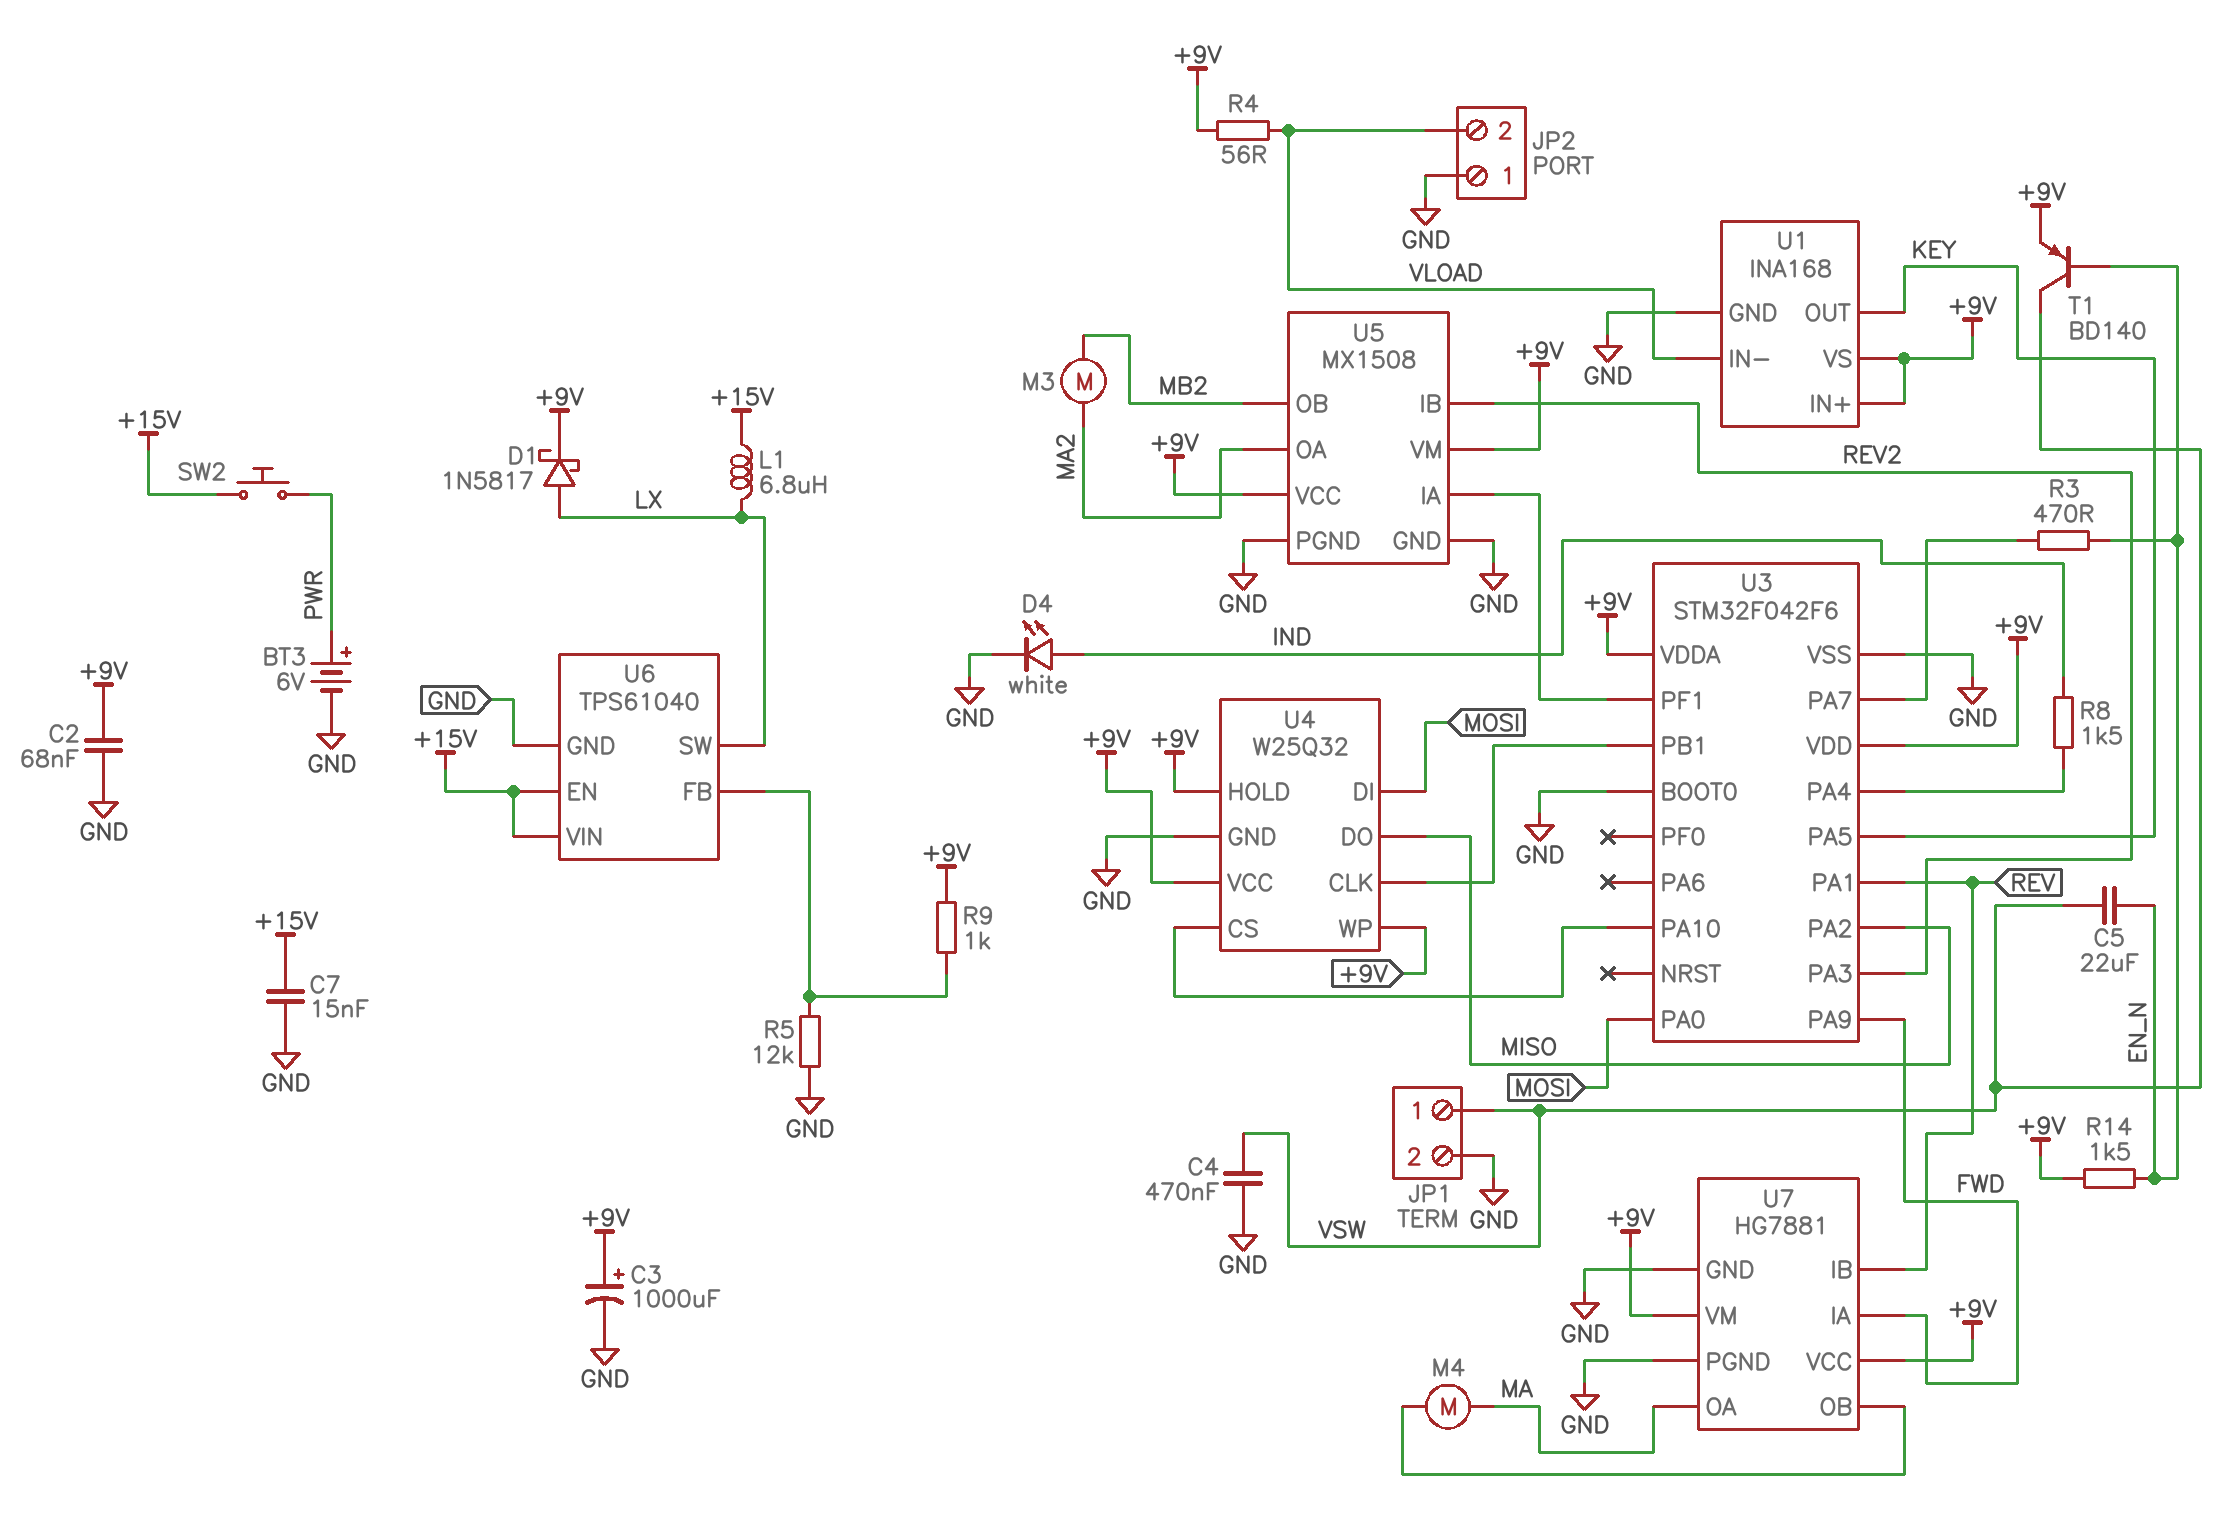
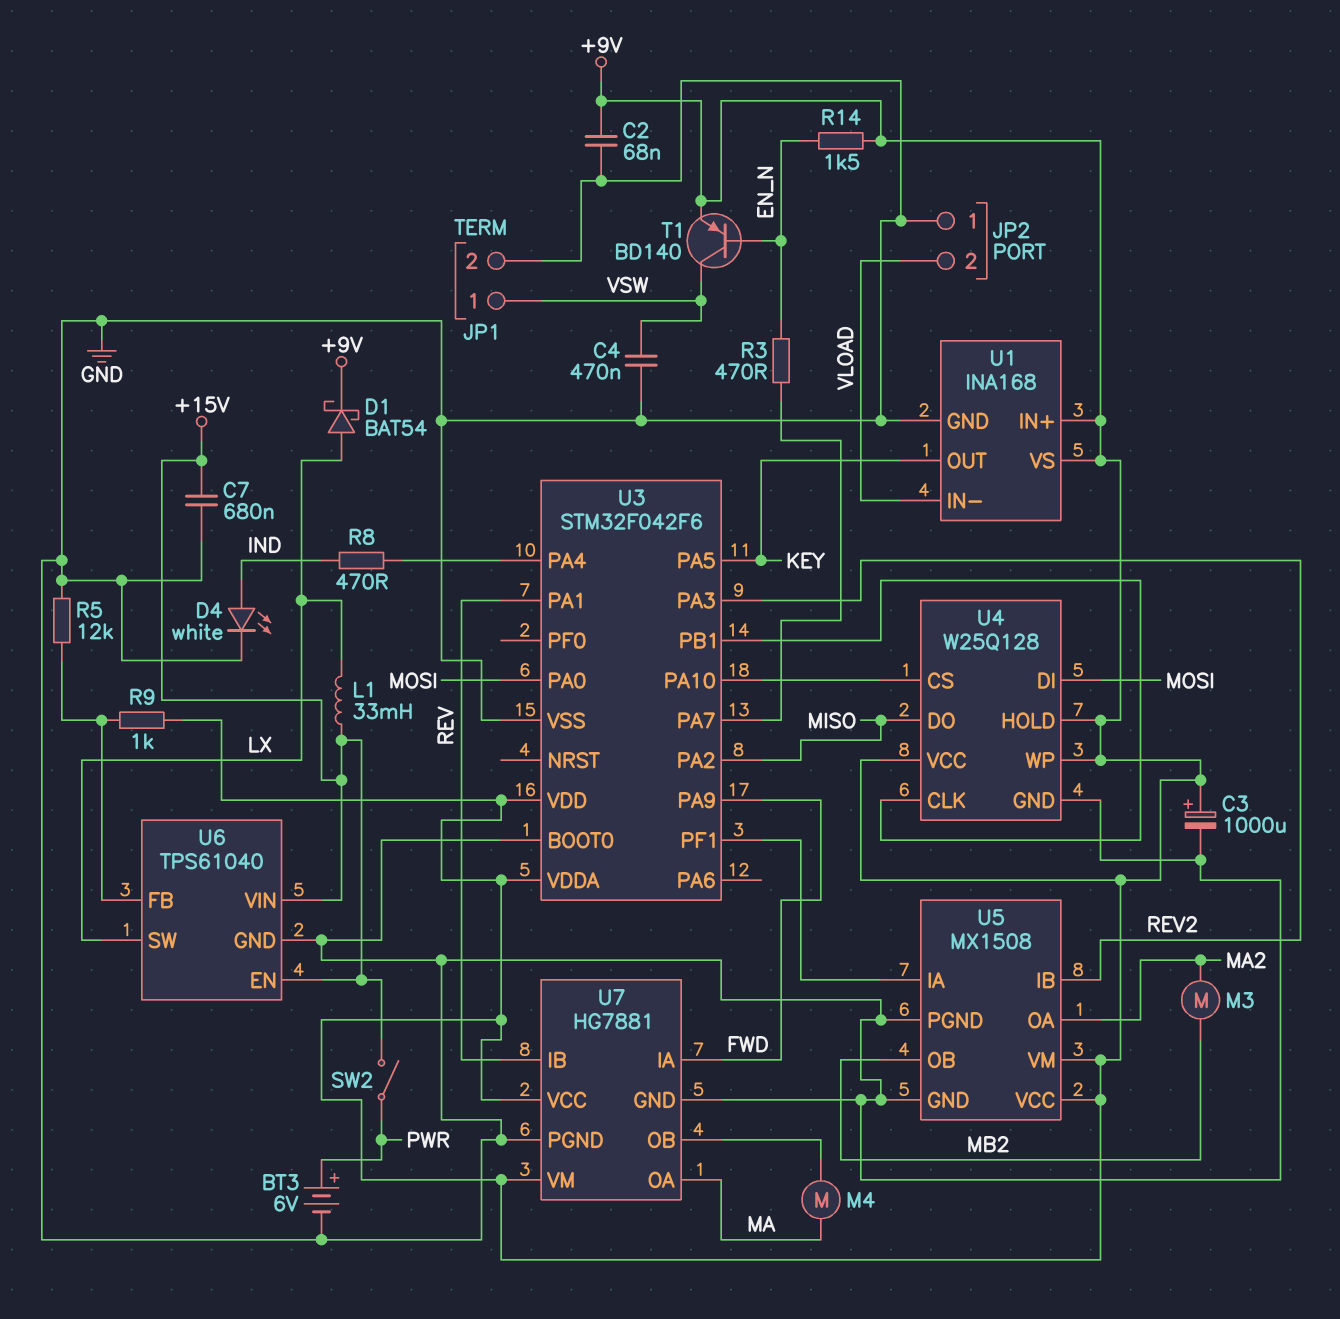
C5: 22uF (EN_N, VSW) -> none
C7: 15nF (+15V, GND) -> 680nF (+15V, GND)
D1: schottky 1N5817 (A LX, K +9V) -> schottky BAT54 (A LX, K +9V)
L1: 6.8uH (+15V, LX) -> 33mH (+15V, LX)
R4: 56 (+9V, VLOAD) -> none
R8: 1.5k (IND, U3/PA4) -> 470 (IND, U3/PA4)
SW2: button (+15V, PWR) -> switch (+15V, PWR)
U4: W25Q32 -> W25Q128

